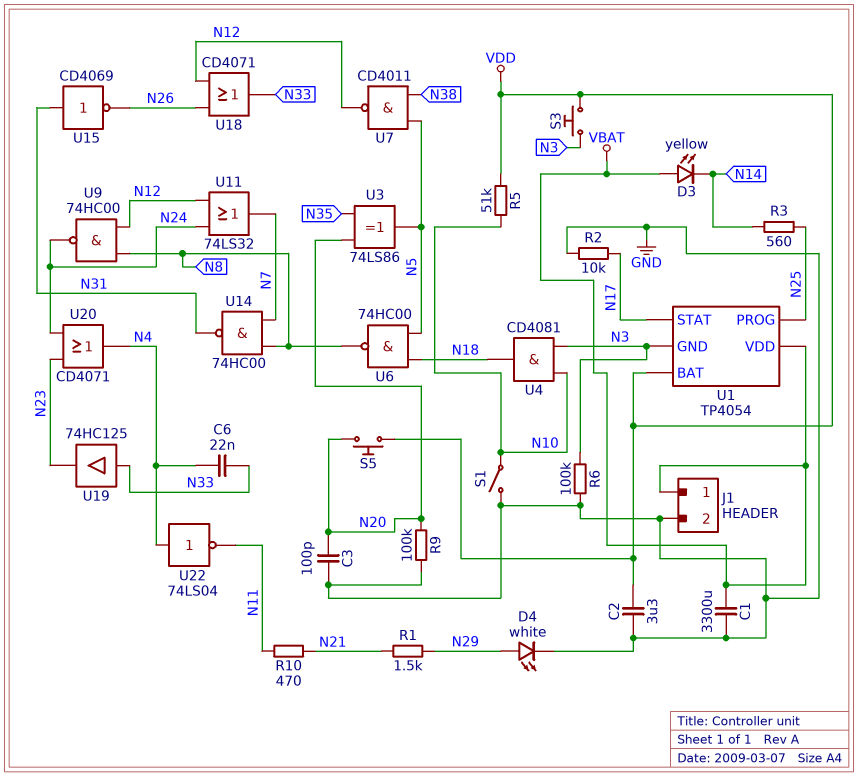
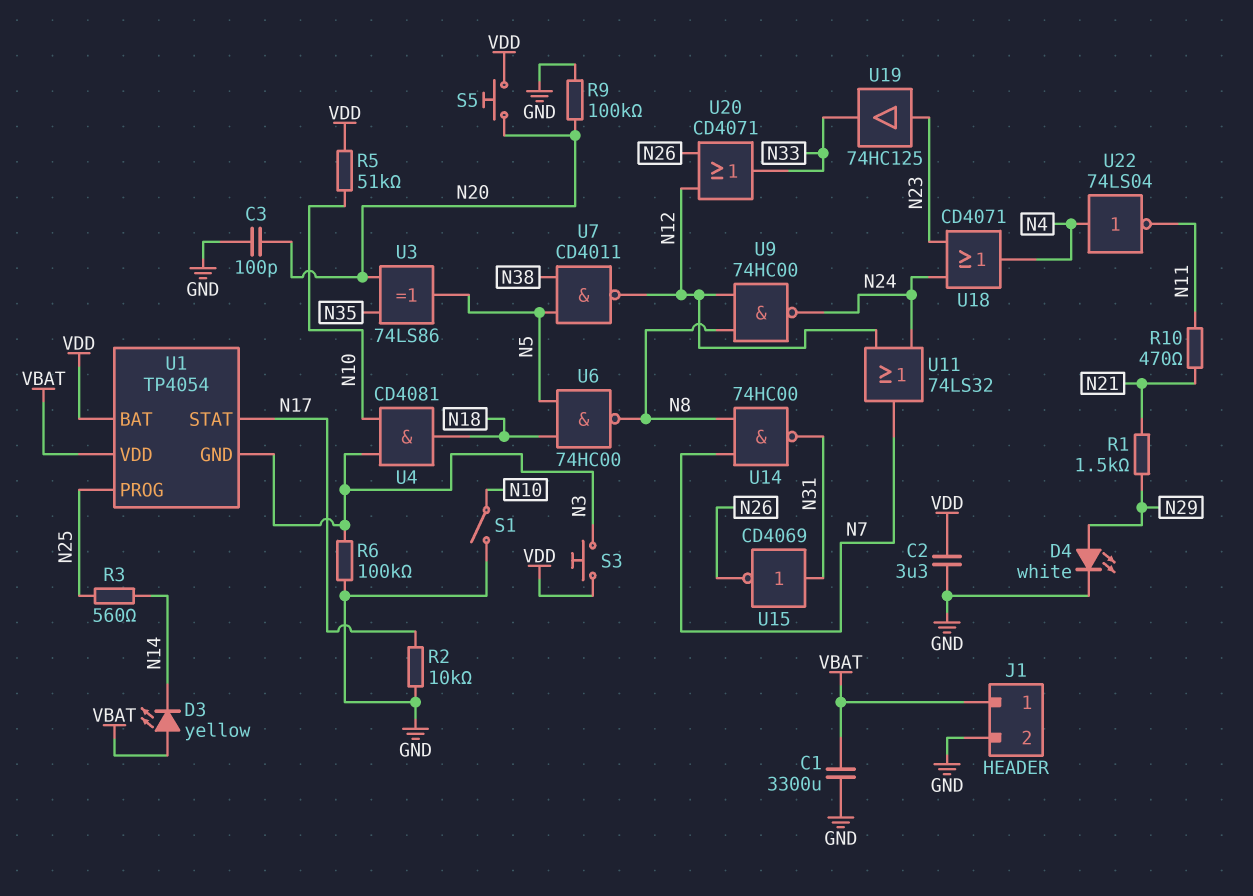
C6: 22nF (N4, N33) -> none
U18: OR CD4071 (in N12, in N26, out N33) -> OR CD4071 (in N23, in N24, out N4)
U19: buffer 74HC125 (in N33, out N23) -> buffer 74HC125 (in N23, out N33)
U20: OR CD4071 (in N23, in N24, out N4) -> OR CD4071 (in N12, in N26, out N33)

